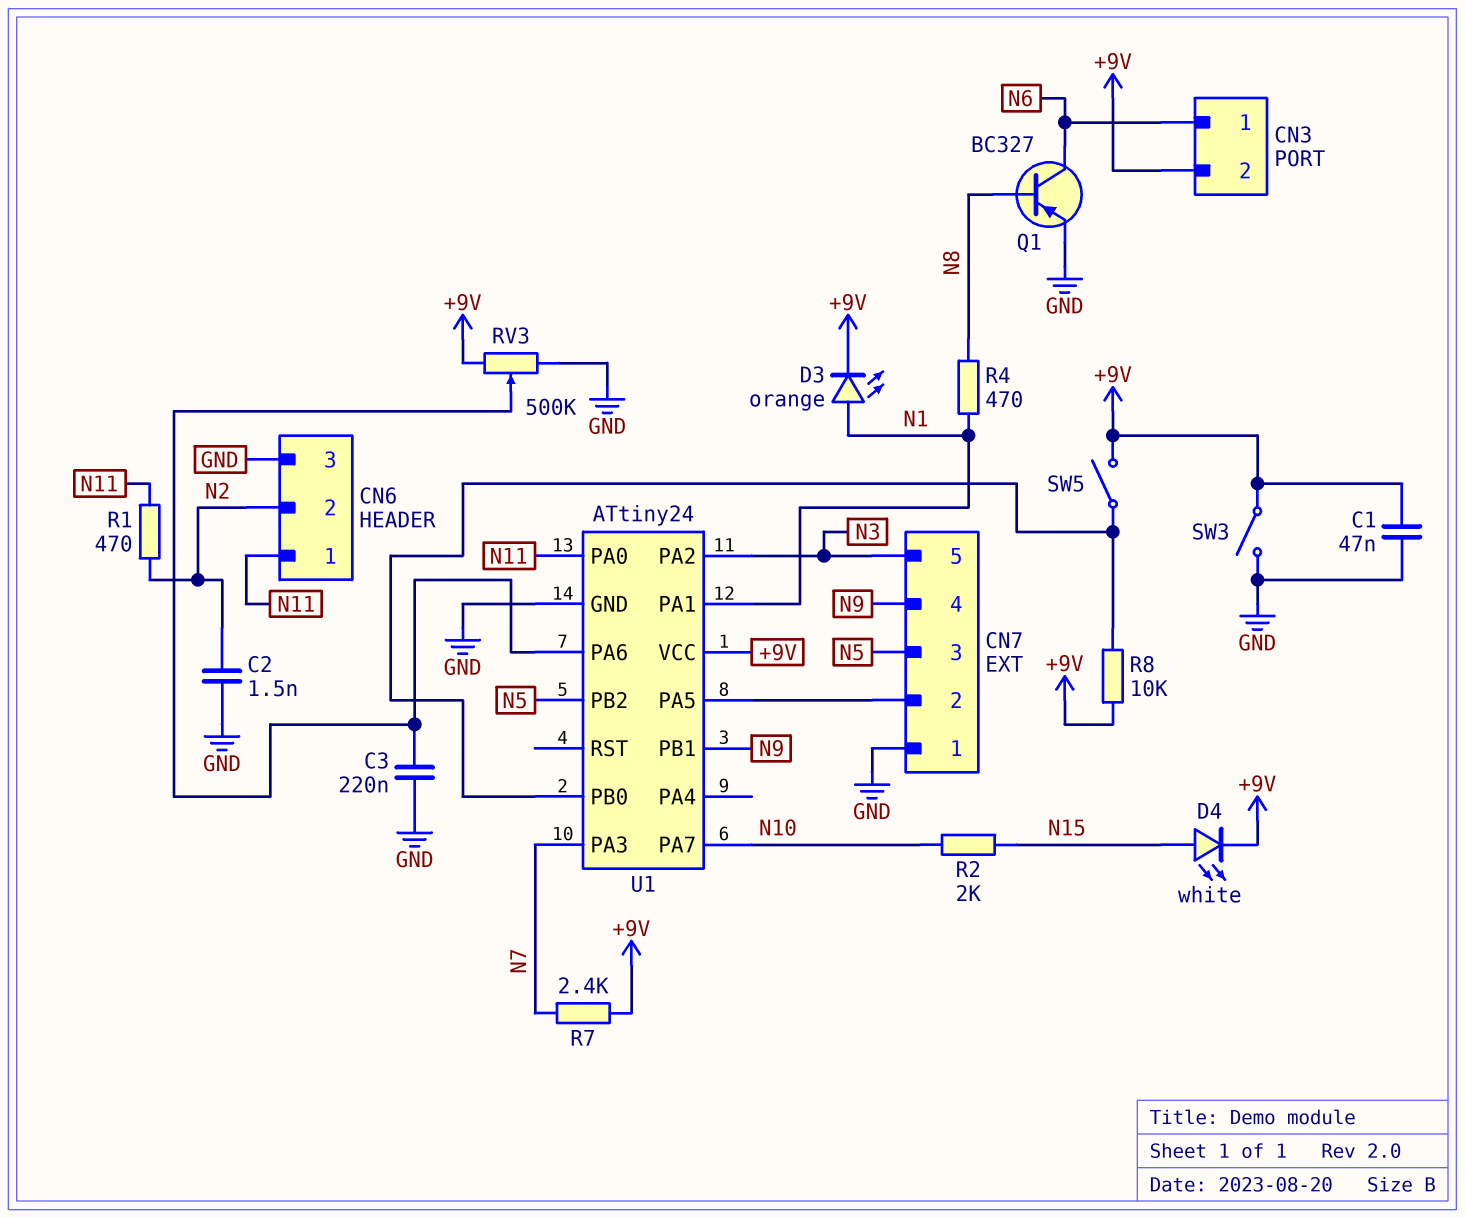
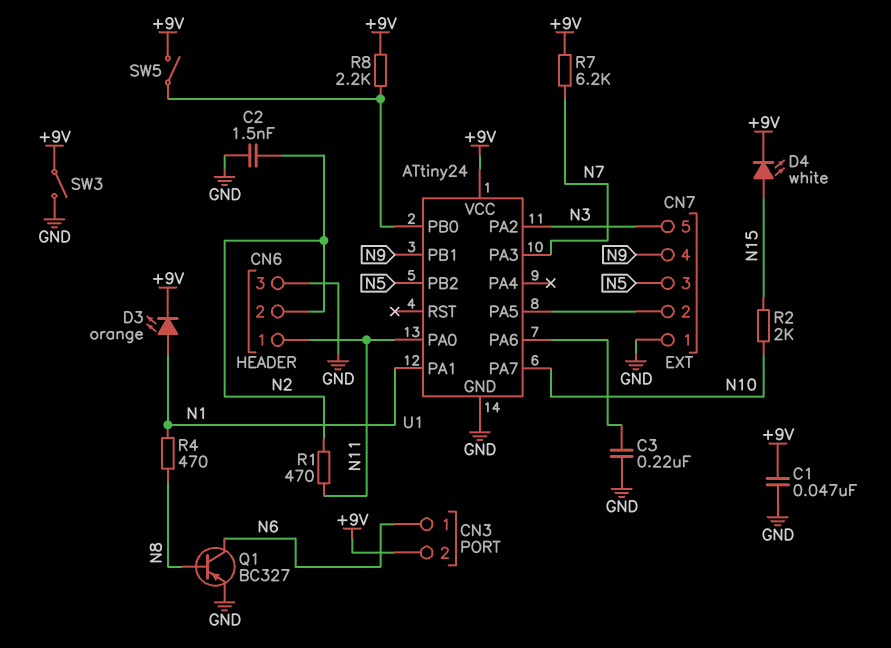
R7: 2.4k (+9V, N7) -> 6.2k (+9V, N7)
R8: 10k (+9V, U1/PB0) -> 2.2k (+9V, U1/PB0)
RV3: 500k (+9V, GND, wiper U1/PA6) -> none

